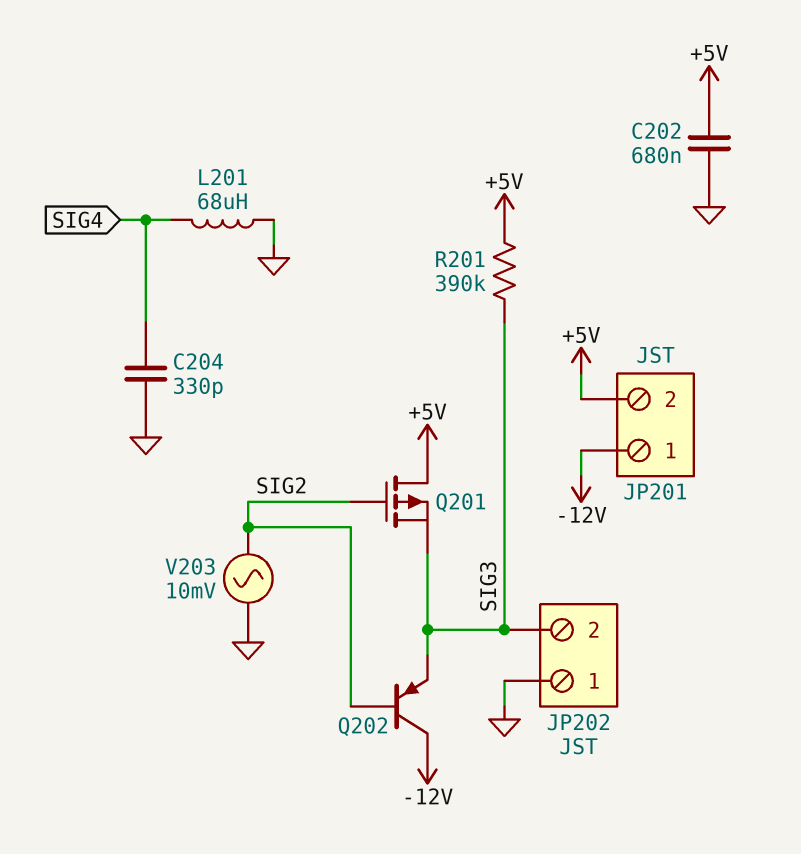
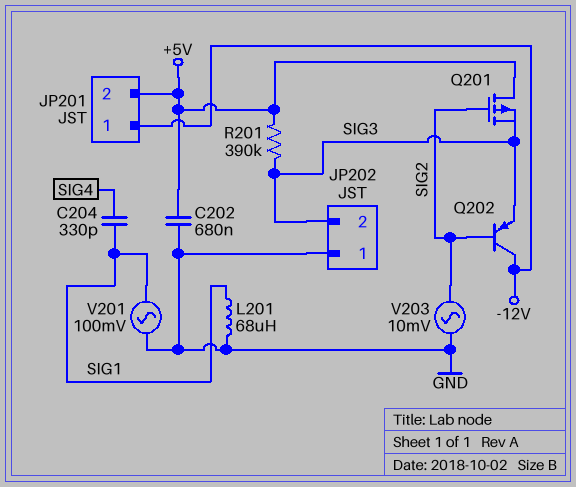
C204: 330pF (GND, SIG4) -> 330pF (SIG1, SIG4)
L201: 68uH (GND, SIG4) -> 68uH (GND, SIG1)
V201: none -> AC 100mV (GND, SIG1)

